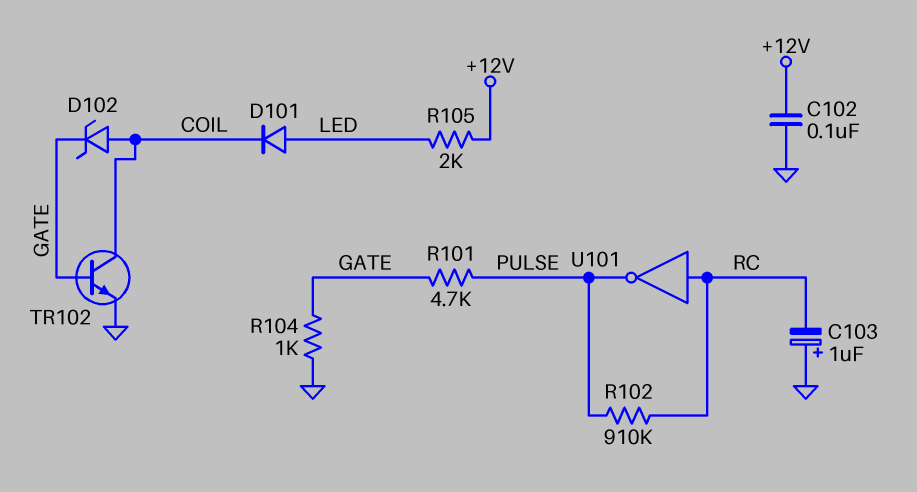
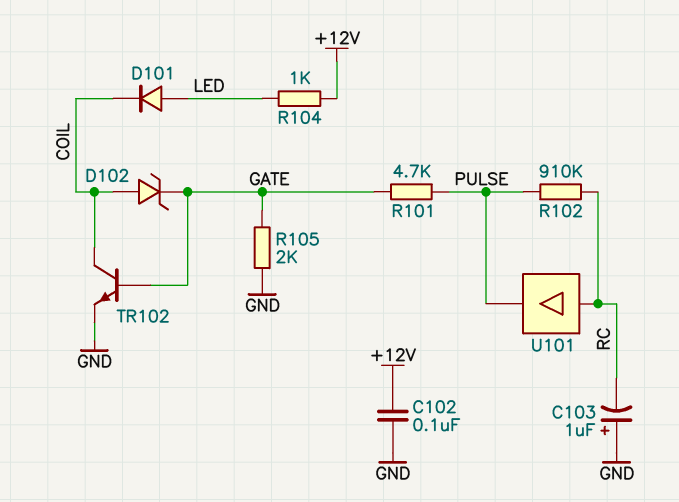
R104: 1k (GATE, GND) -> 1k (+12V, LED)
R105: 2k (+12V, LED) -> 2k (GATE, GND)
U101: NOT (in RC, out PULSE) -> buffer (in RC, out PULSE)

